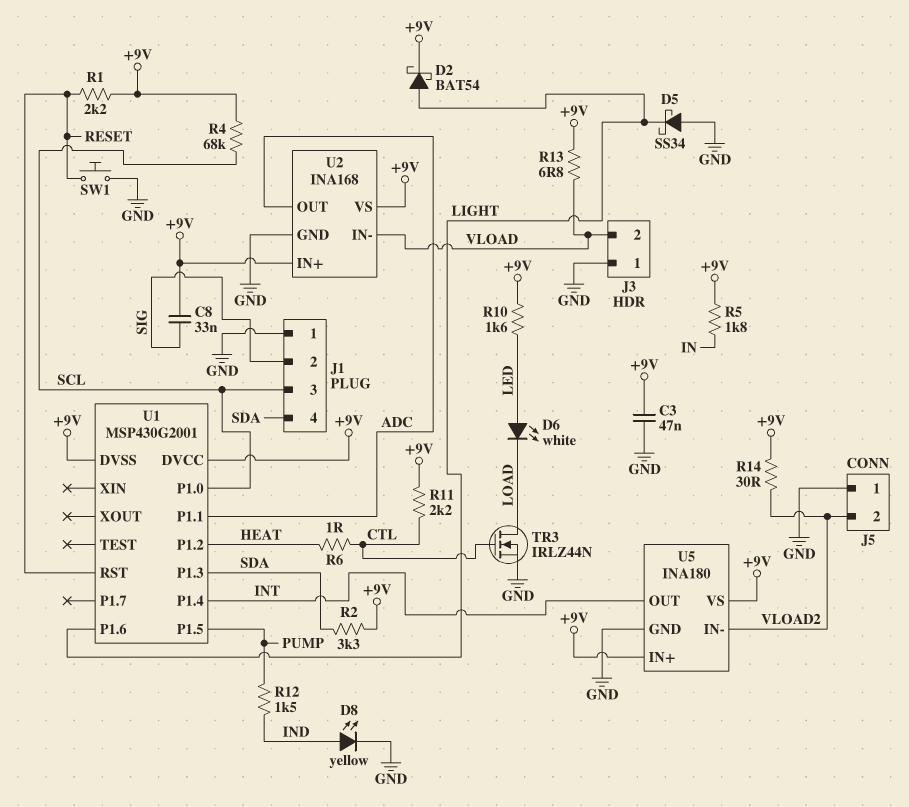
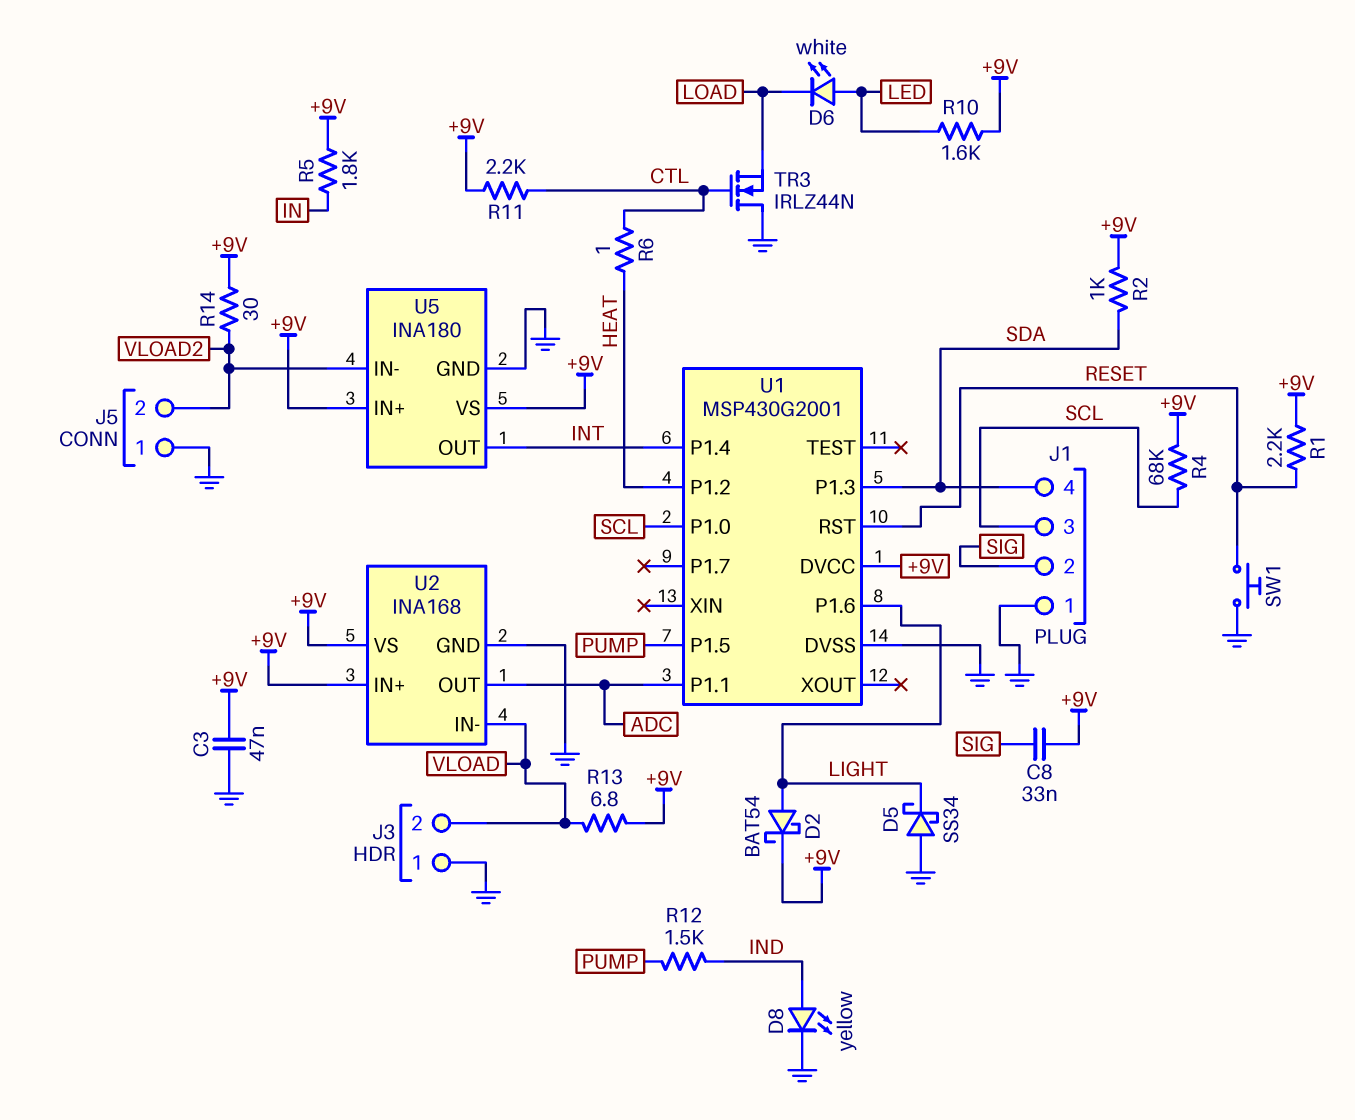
R2: 3.3k (+9V, SDA) -> 1k (+9V, SDA)
TR3: NMOS IRLZ44N (G CTL, D LOAD, S GND) -> NMOS IRLZ44N (G CTL, D GND, S LOAD)
U1 pin DVSS: +9V -> GND

